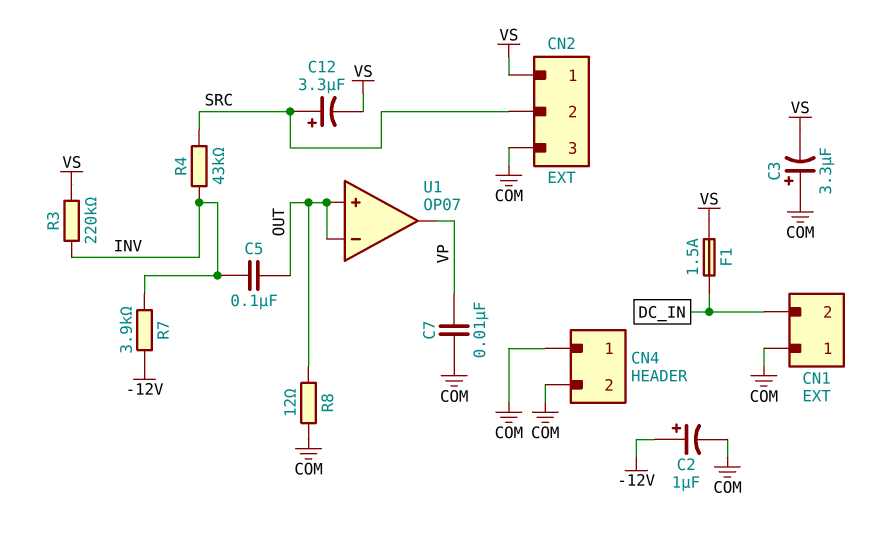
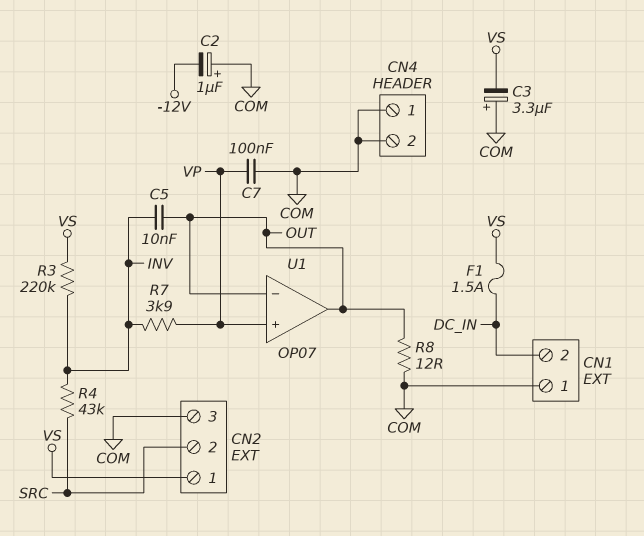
C2: 1uF (plus -12V, minus COM) -> 1uF (plus COM, minus -12V)
C5: 100nF (INV, OUT) -> 10nF (INV, OUT)
C7: 10nF (COM, VP) -> 100nF (COM, VP)
C12: 3.3uF (plus SRC, minus VS) -> none
R7: 3.9k (-12V, INV) -> 3.9k (INV, VP)
U1 pin in+: OUT -> VP
U1 pin out: VP -> OUT

